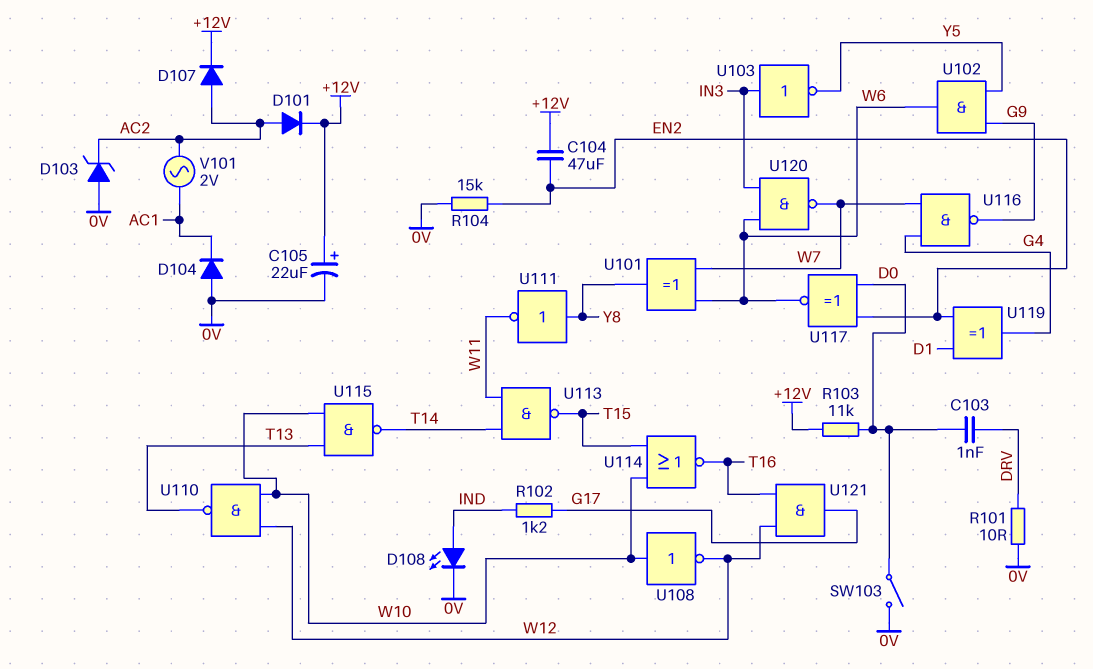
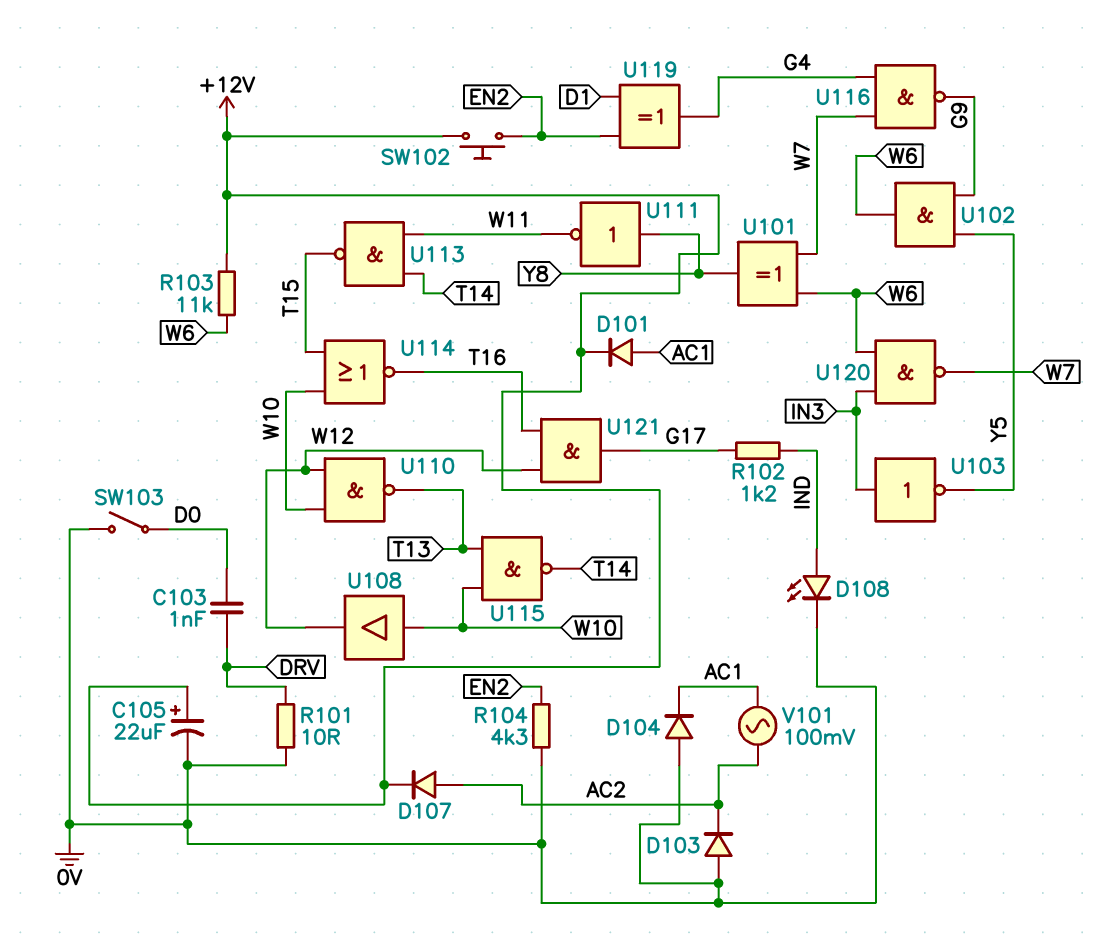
C104: 47uF (+12V, EN2) -> none
D101: diode (A AC2, K +12V) -> diode (A AC1, K +12V)
D103: zener (A 0V, K AC2) -> diode (A 0V, K AC2)
R103: 11k (+12V, D0) -> 11k (+12V, W6)
R104: 15k (0V, EN2) -> 4.3k (0V, EN2)
SW102: none -> button (+12V, EN2)
U108: NOT (in W10, out W12) -> buffer (in W10, out W12)
U117: XNOR (in D0, in EN2, out W6) -> none
V101: AC 2V (AC1, AC2) -> AC 100mV (AC1, AC2)

